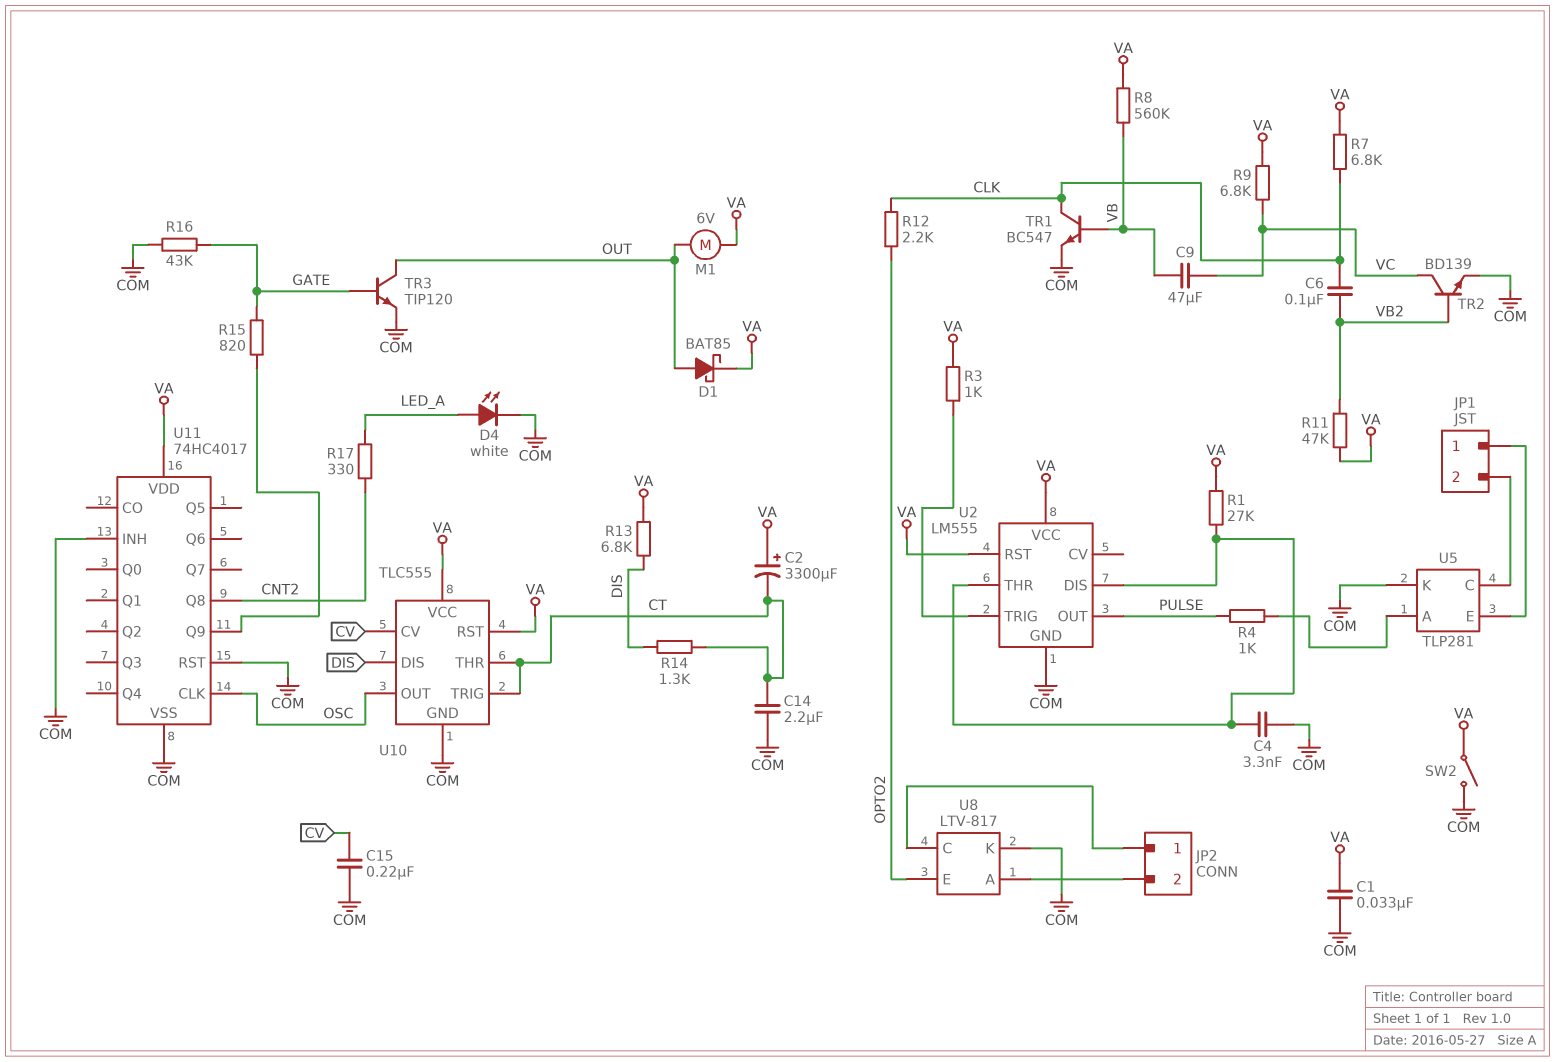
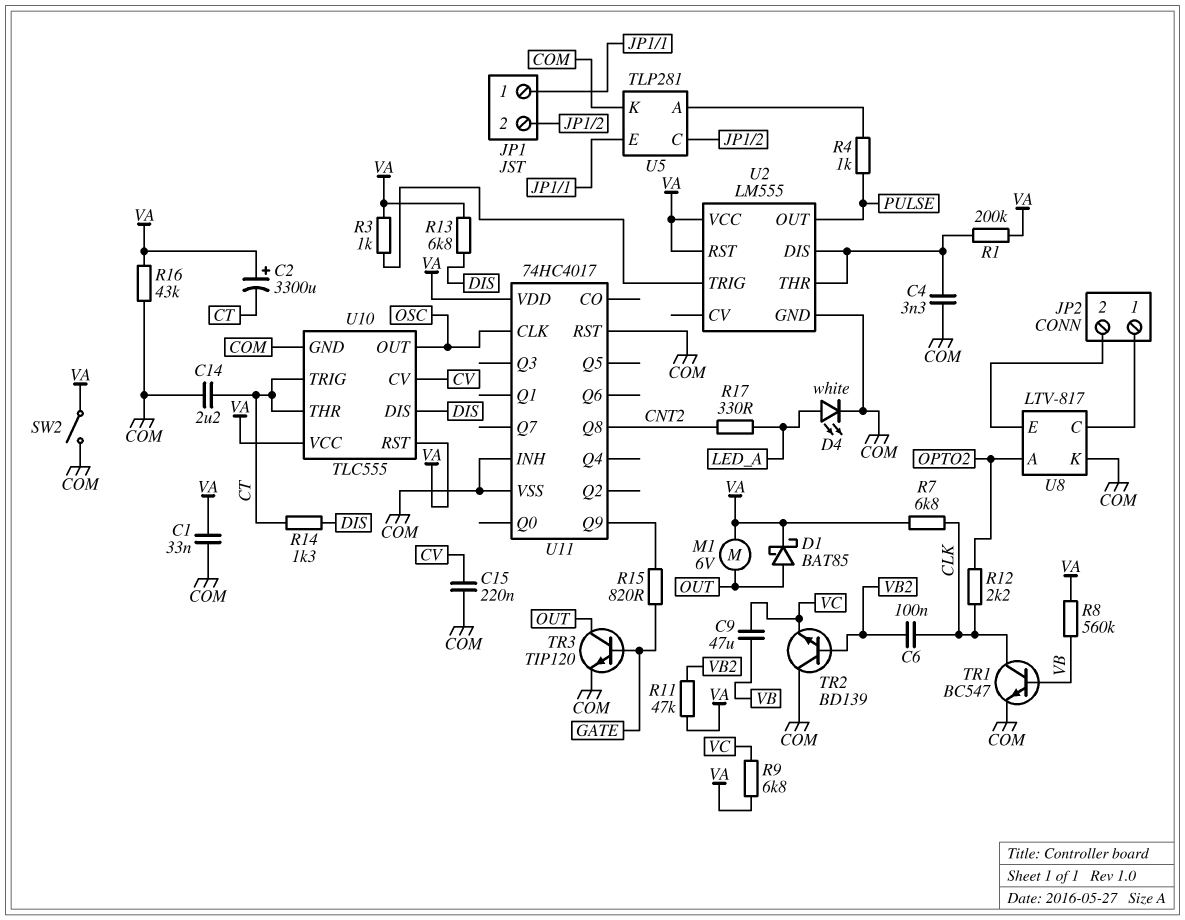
R1: 27k (U2/DIS, VA) -> 200k (U2/DIS, VA)
R16: 43k (COM, GATE) -> 43k (COM, VA)
TR2: NPN BD139 (B VB2, C VC, E COM) -> NPN BD139 (B VB2, C COM, E VC)
U8 pin A: JP2/2 -> OPTO2
U8 pin E: OPTO2 -> JP2/2

